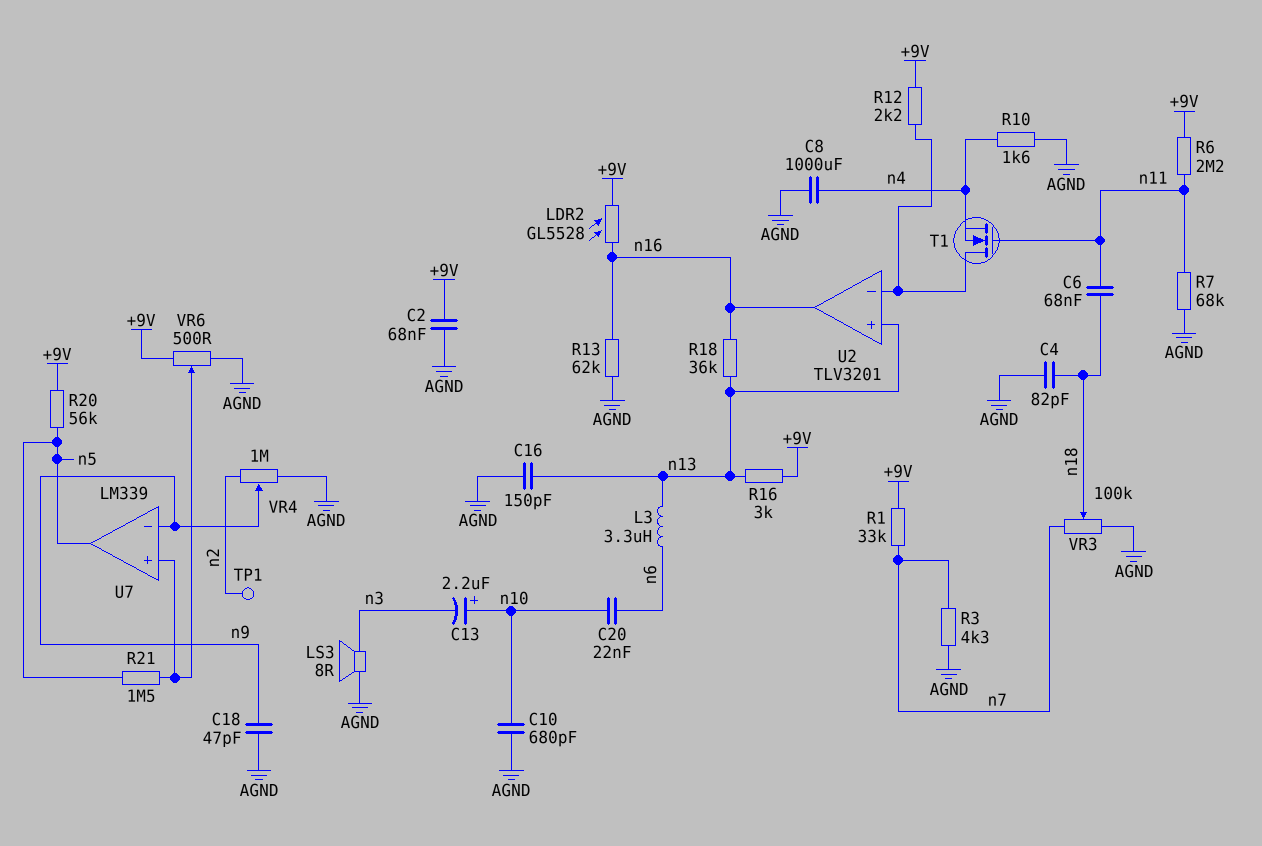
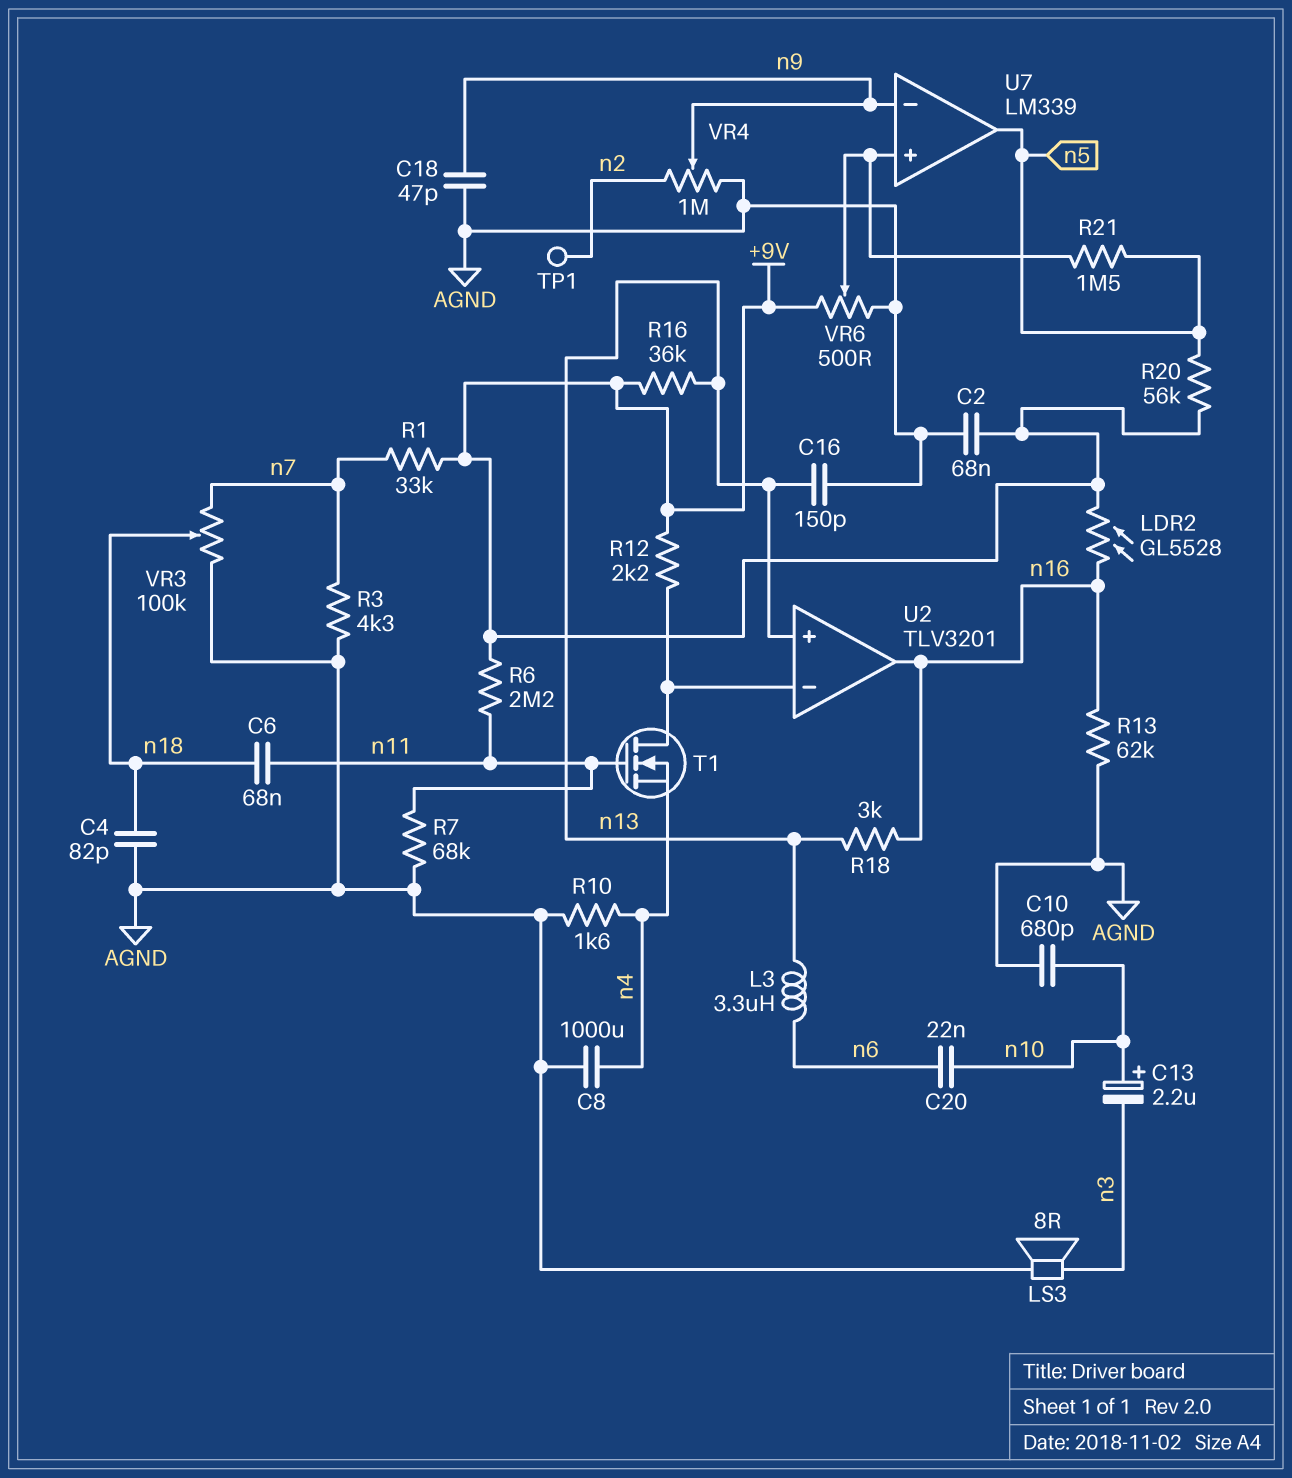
R16: 3k (+9V, n13) -> 36k (+9V, n13)
R18: 36k (n13, n16) -> 3k (n13, n16)

